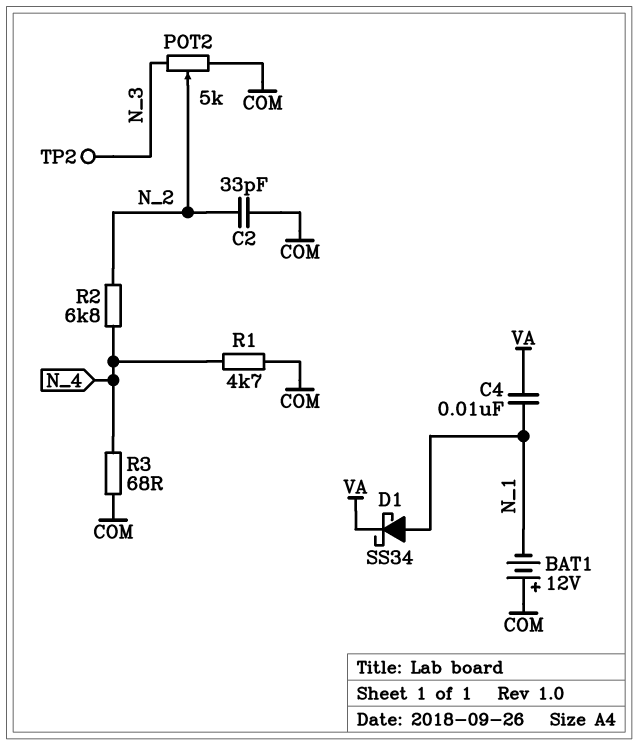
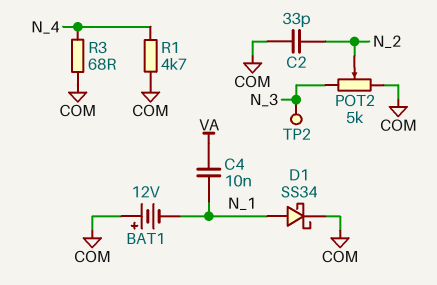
D1: schottky SS34 (A N_1, K VA) -> schottky SS34 (A N_1, K COM)
R2: 6.8k (N_2, N_4) -> none

